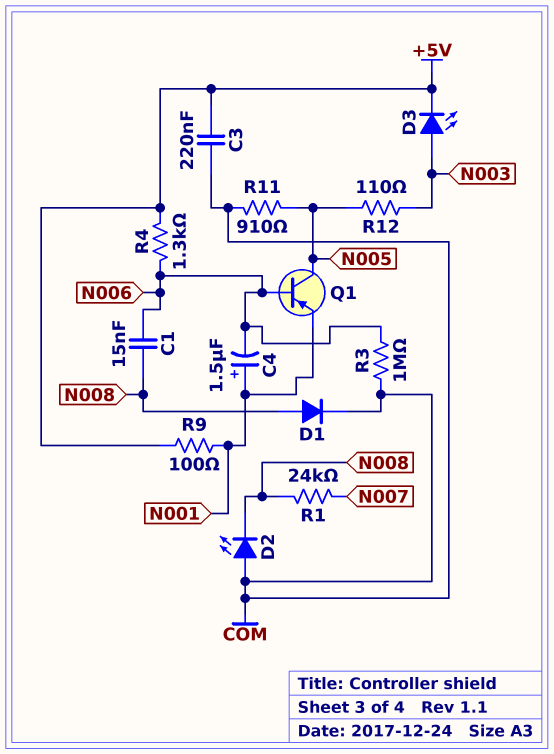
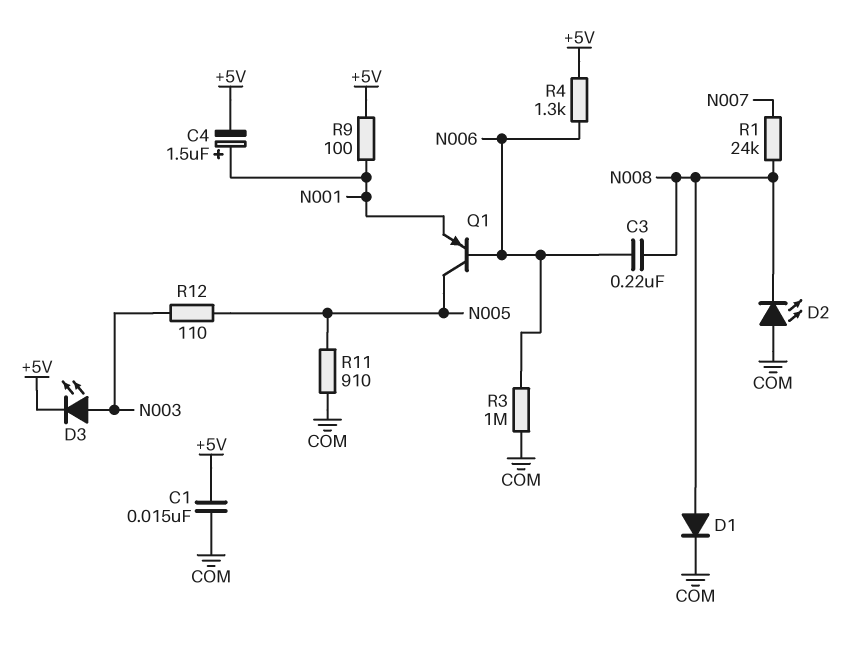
C1: 15nF (N006, N008) -> 15nF (+5V, COM)
C3: 220nF (+5V, COM) -> 220nF (N006, N008)
C4: 1.5uF (plus N001, minus N006) -> 1.5uF (plus N001, minus +5V)

